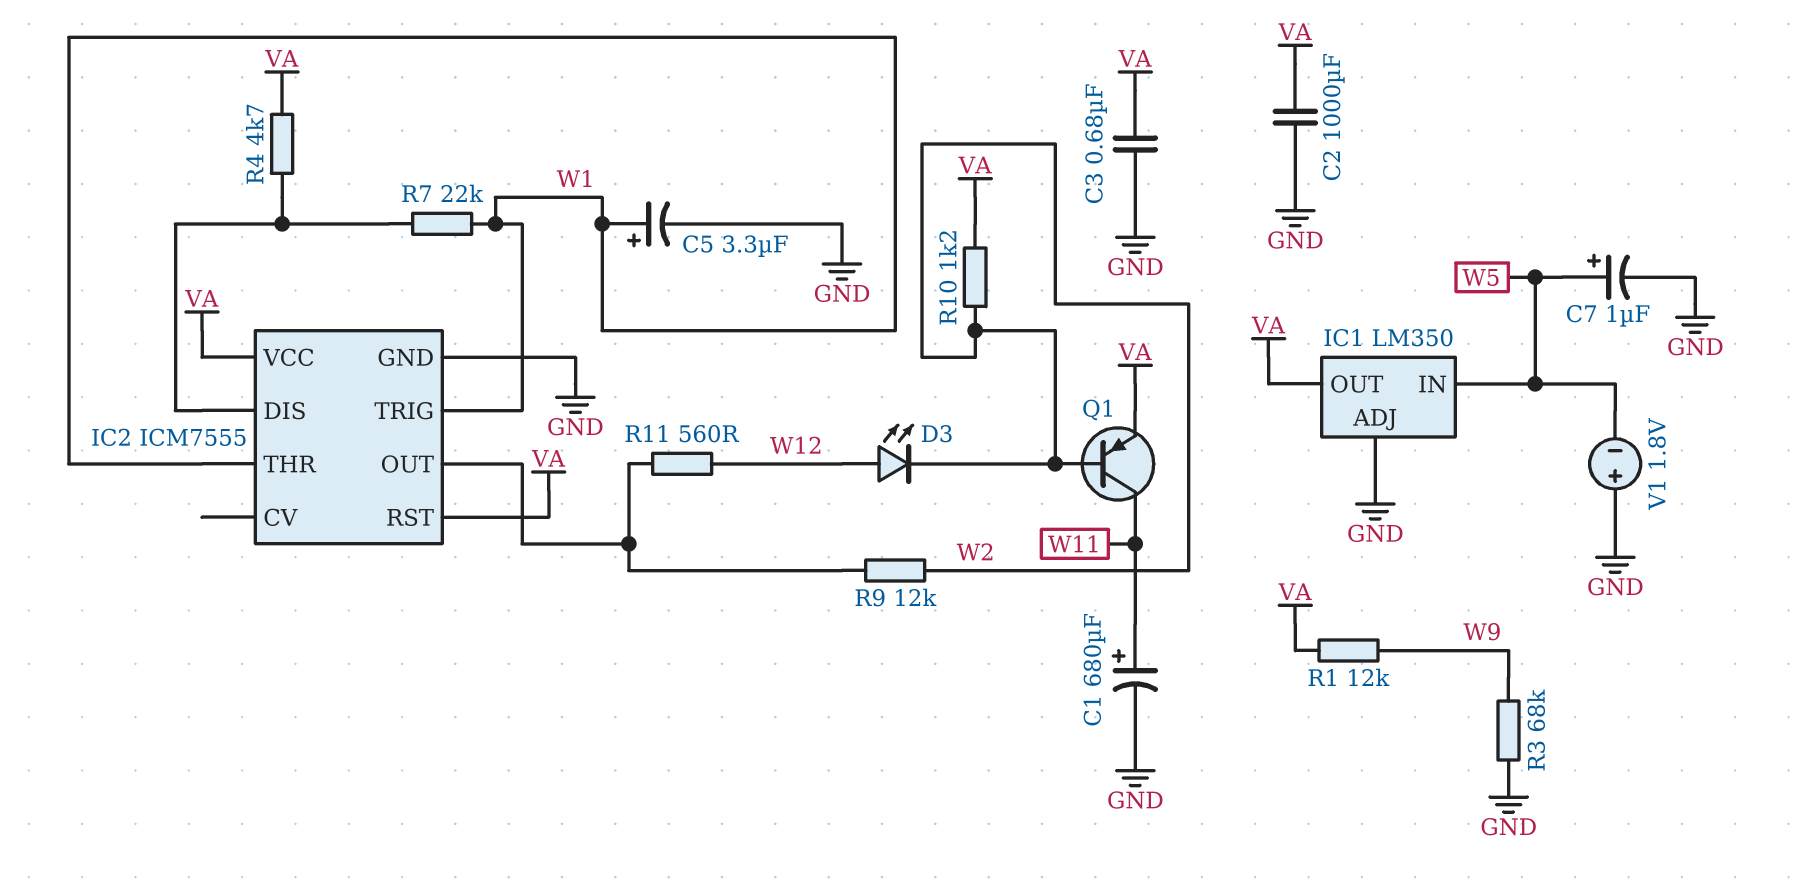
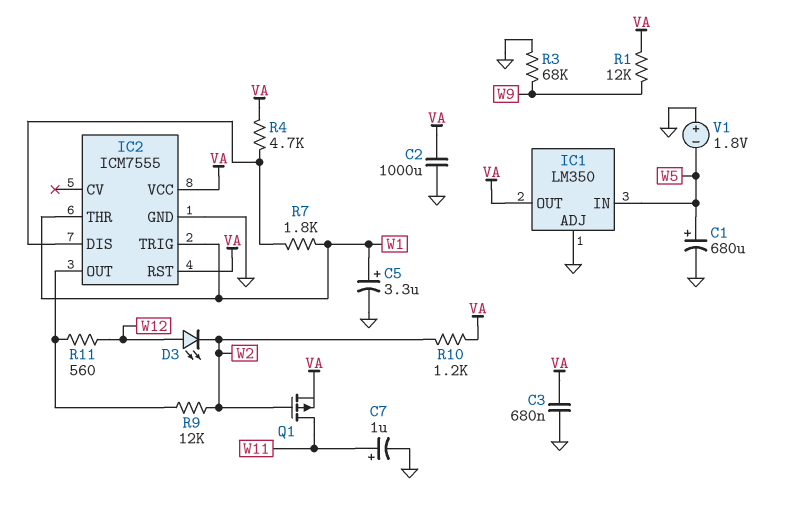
C1: 680uF (plus W11, minus GND) -> 680uF (plus W5, minus GND)
C7: 1uF (plus W5, minus GND) -> 1uF (plus W11, minus GND)
Q1: PNP (B W2, C W11, E VA) -> PMOS (G W2, D W11, S VA)
R7: 22k (IC2/DIS, W1) -> 1.8k (IC2/DIS, W1)

